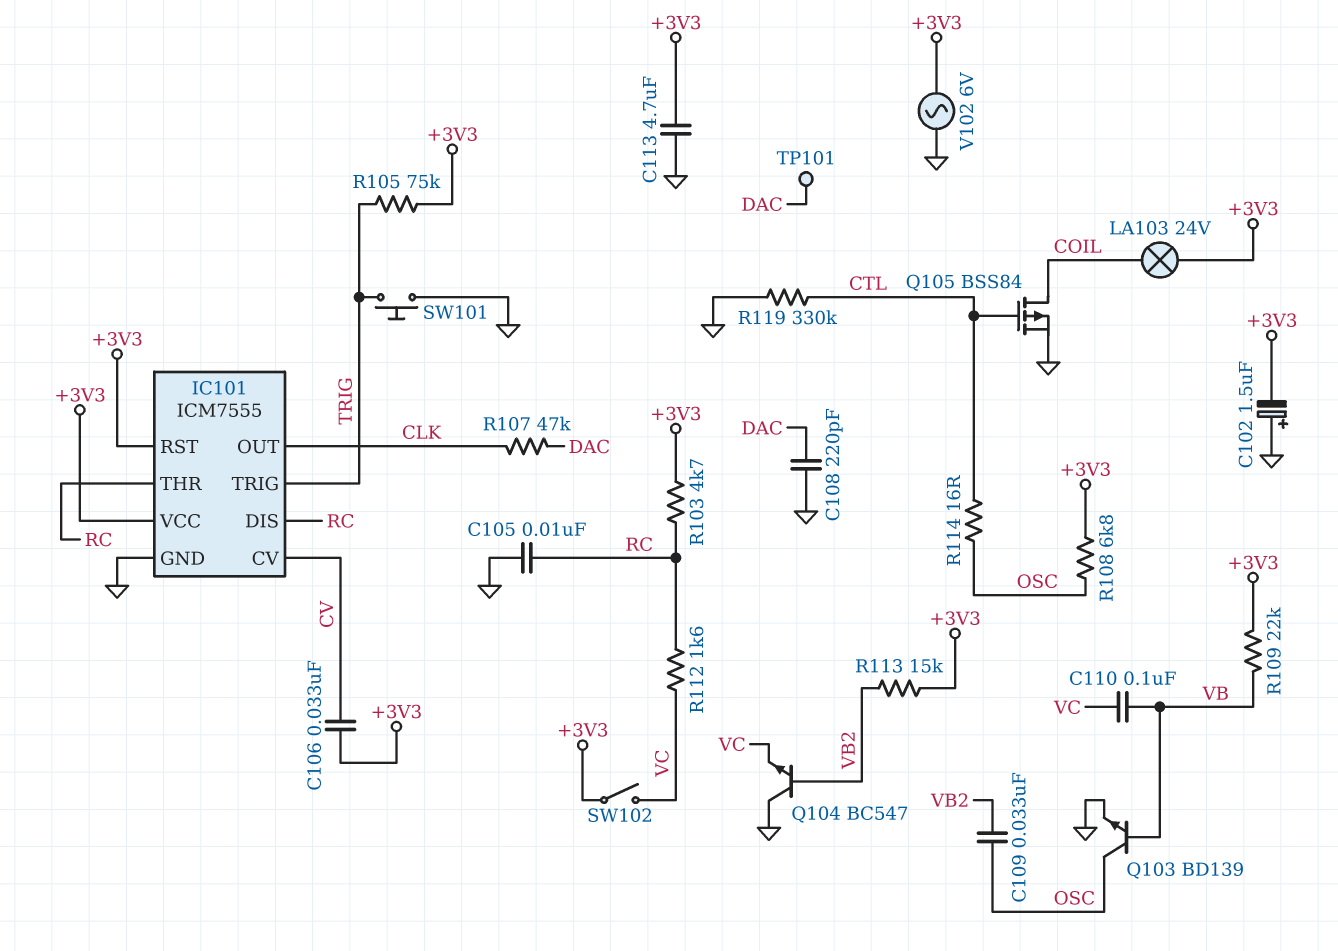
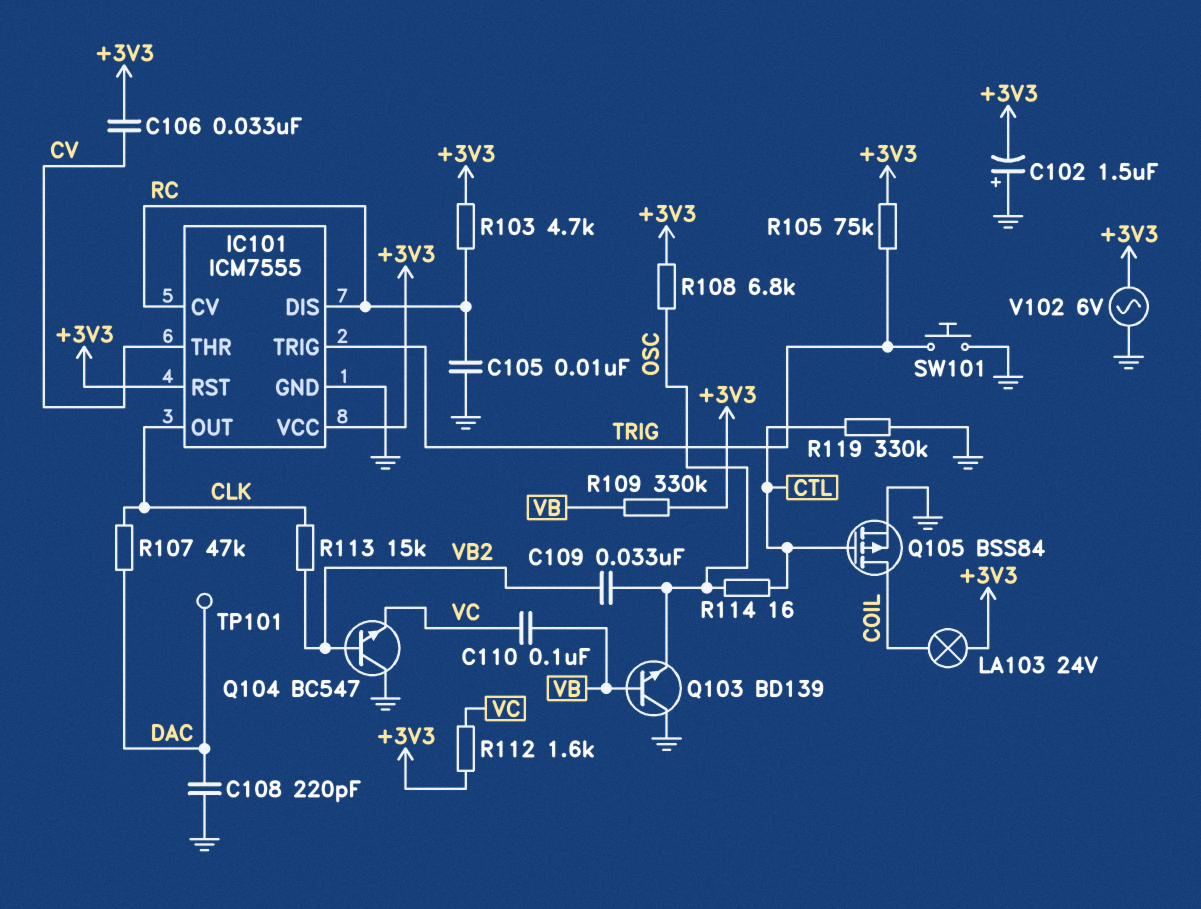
C113: 4.7uF (+3V3, GND) -> none
IC101 pin CV: CV -> RC
IC101 pin THR: RC -> CV
Q103: NPN BD139 (B VB, C OSC, E GND) -> NPN BD139 (B VB, C GND, E OSC)
R109: 22k (+3V3, VB) -> 330k (+3V3, VB)
R112: 1.6k (RC, VC) -> 1.6k (+3V3, VC)
R113: 15k (+3V3, VB2) -> 15k (CLK, VB2)
SW102: switch (+3V3, VC) -> none

